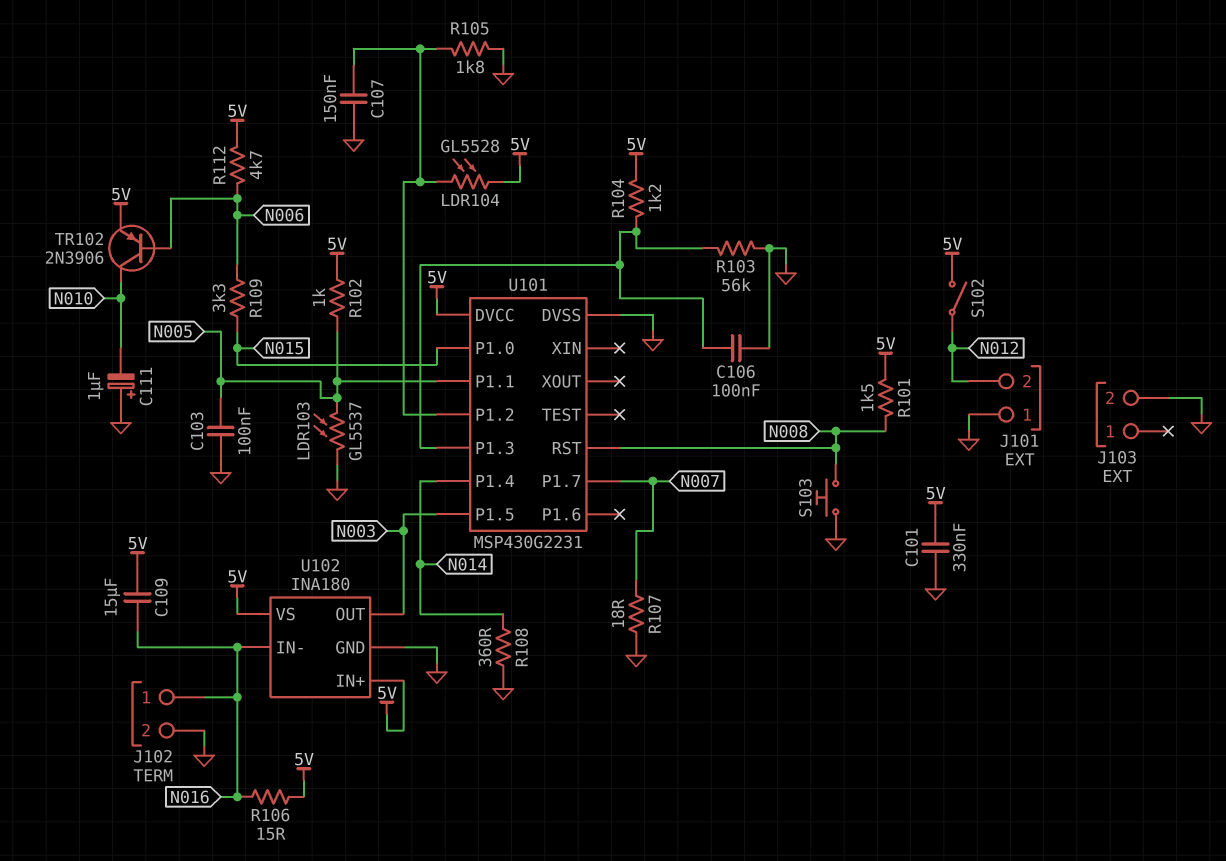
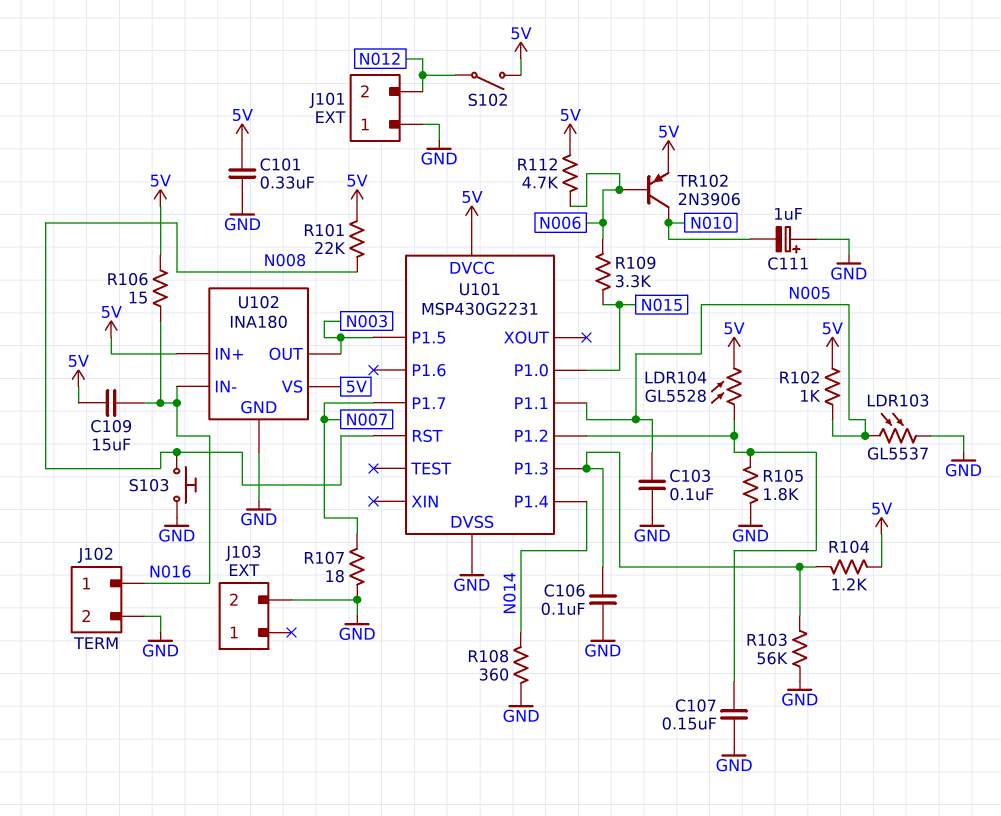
R101: 1.5k (5V, N008) -> 22k (5V, N008)

